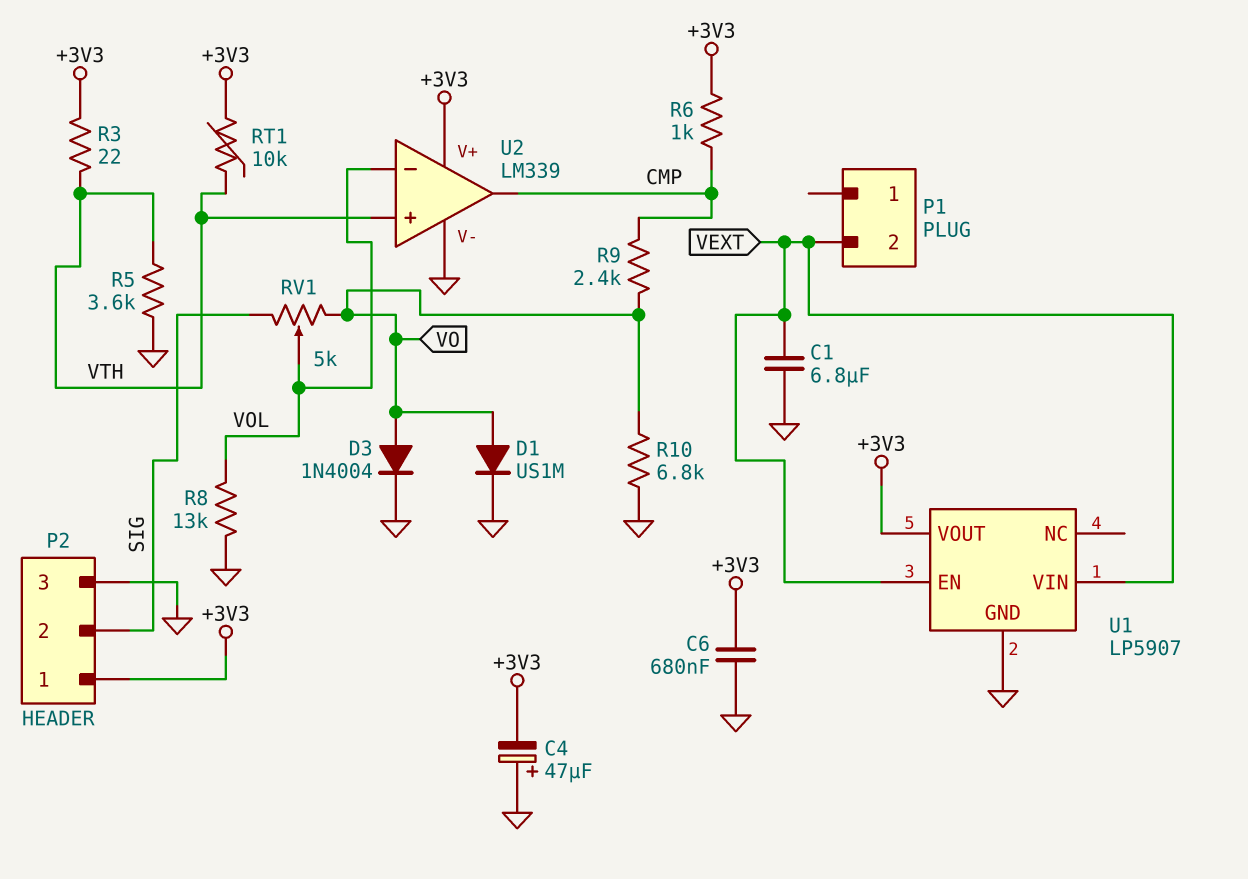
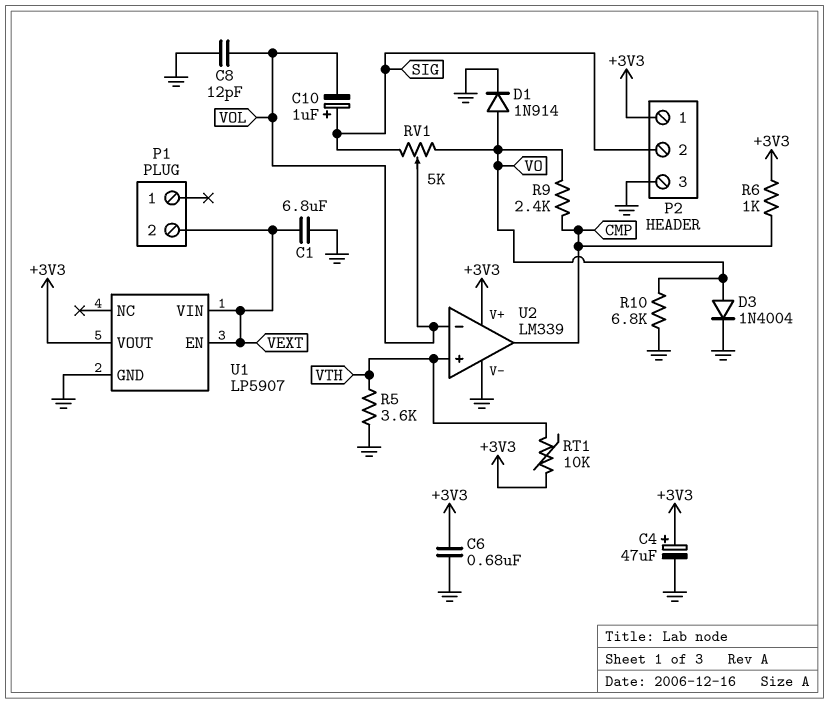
C4: 47uF (plus GND, minus +3V3) -> 47uF (plus +3V3, minus GND)
C8: none -> 12pF (GND, VOL)
C10: none -> 1uF (plus SIG, minus VOL)
D1: diode US1M (A VO, K GND) -> diode 1N914 (A VO, K GND)
R3: 22 (+3V3, VTH) -> none
R8: 13k (GND, VOL) -> none

